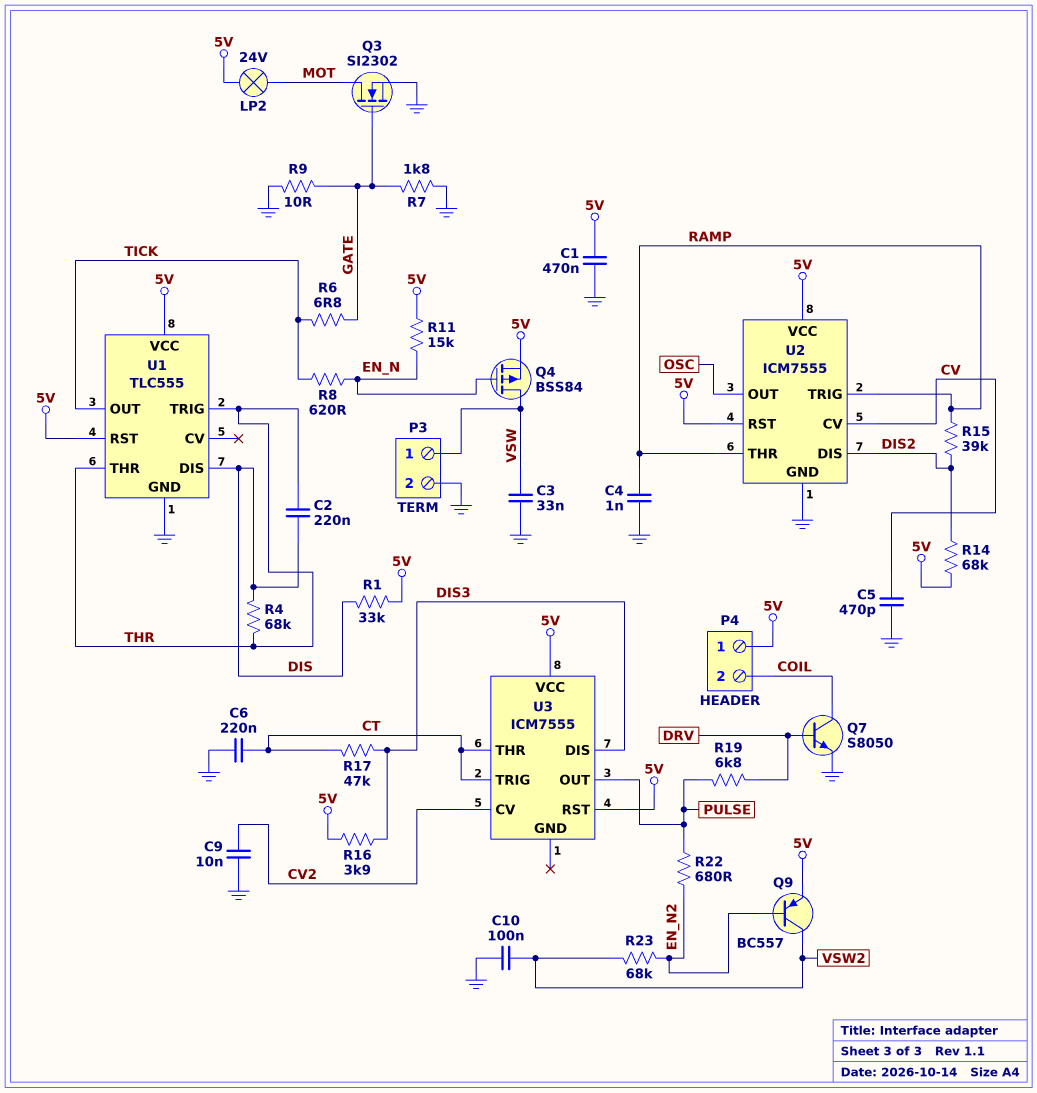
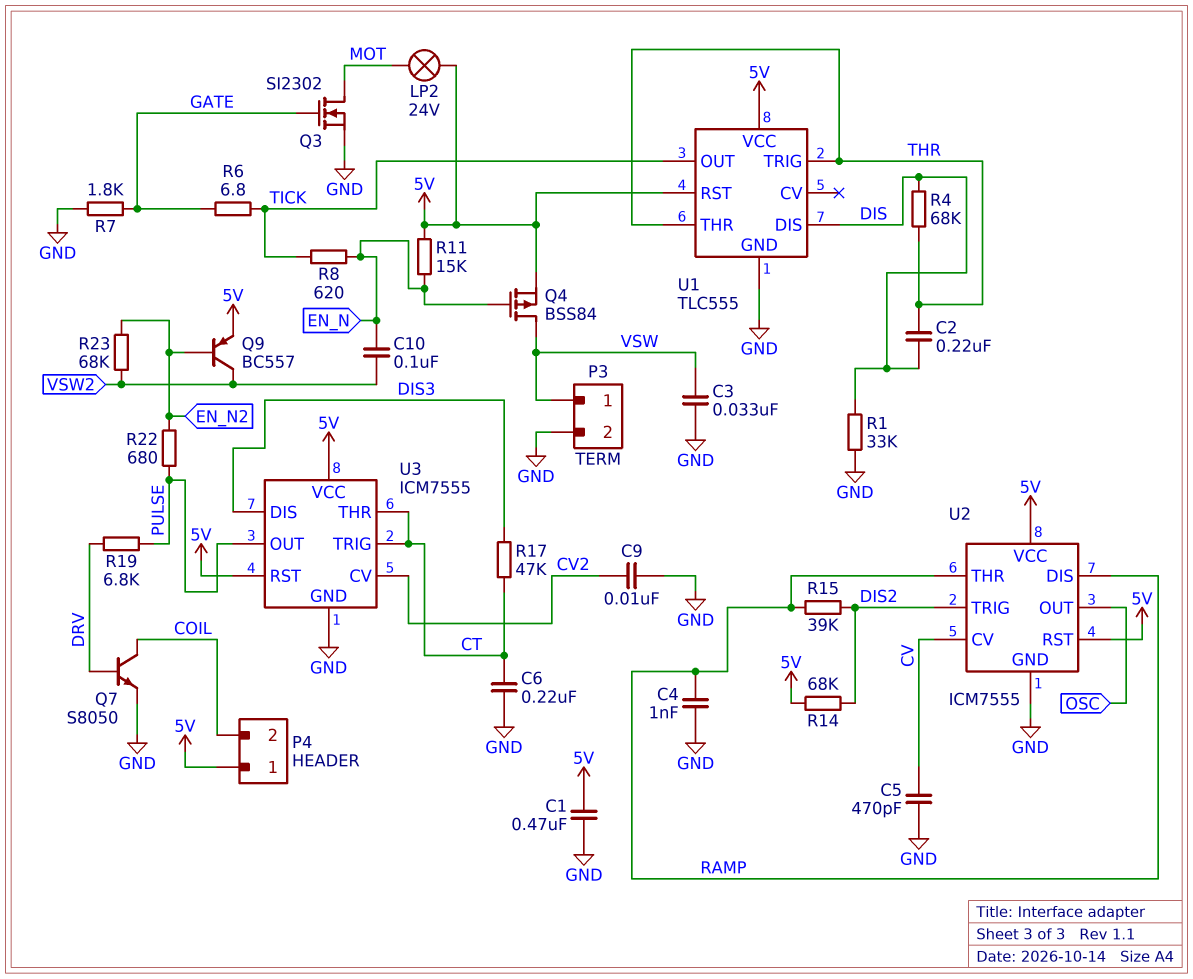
C10: 100nF (GND, VSW2) -> 100nF (EN_N, VSW2)
R1: 33k (5V, DIS) -> 33k (DIS, GND)
R9: 10 (GATE, GND) -> none
R16: 3.9k (5V, DIS3) -> none
U2 pin DIS: DIS2 -> RAMP
U2 pin TRIG: RAMP -> DIS2
U3 pin GND: none -> GND

